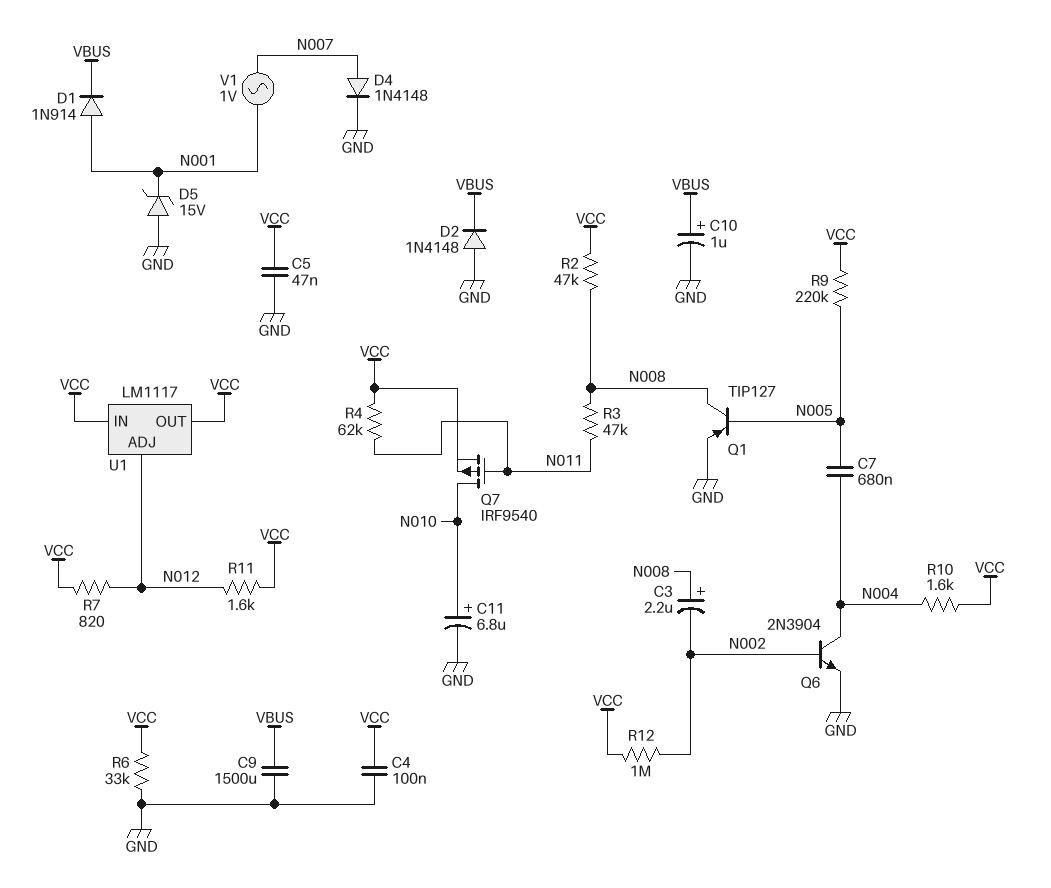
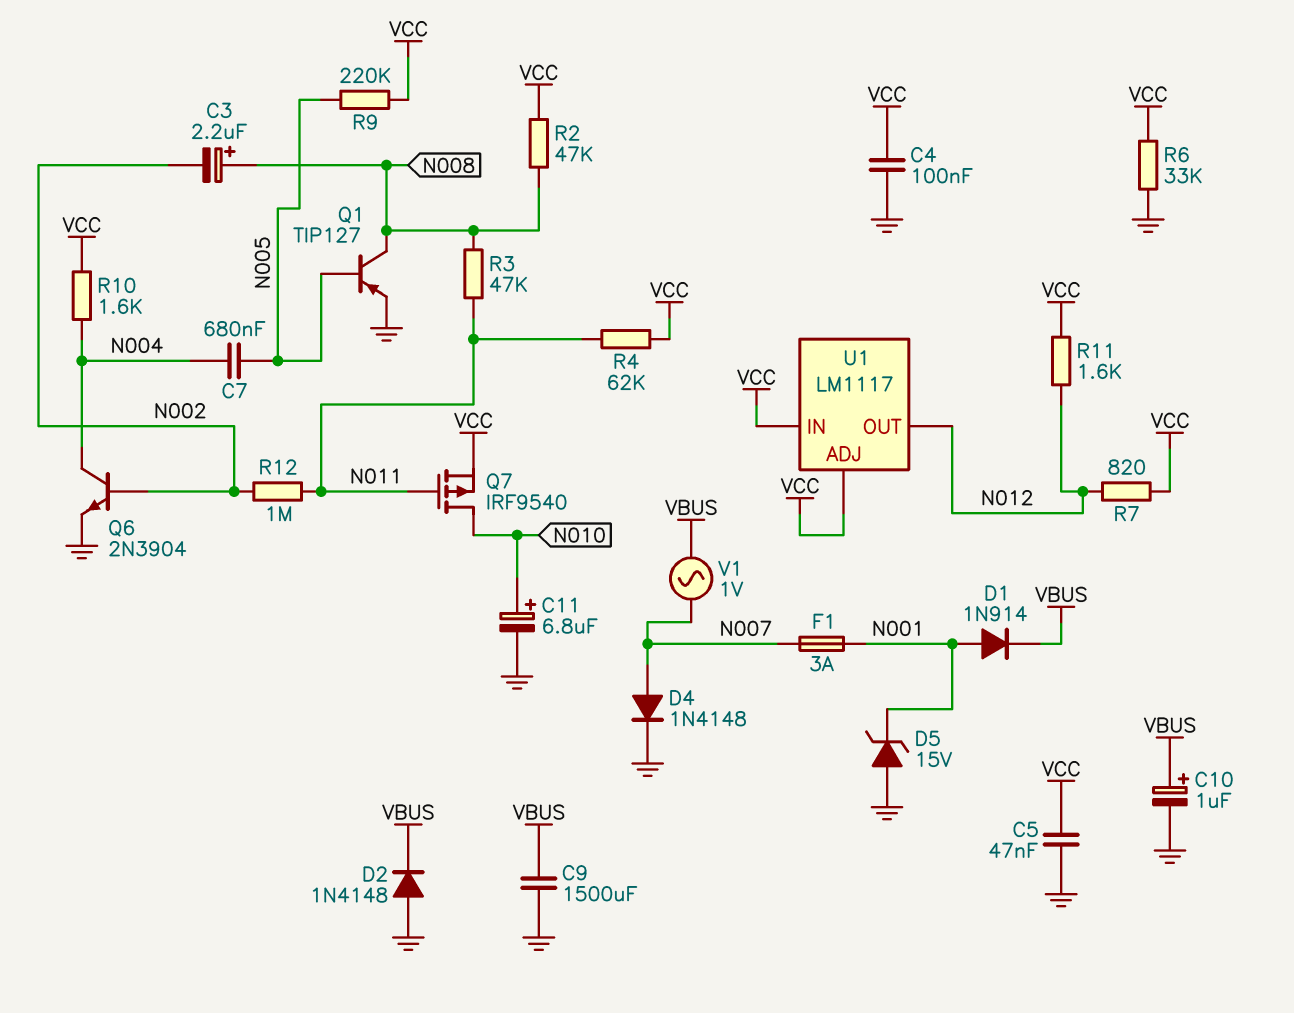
F1: none -> 3A (N001, N007)
R12: 1M (N002, VCC) -> 1M (N002, N011)
U1 pin ADJ: N012 -> VCC
U1 pin OUT: VCC -> N012
V1: AC 1V (N001, N007) -> AC 1V (N007, VBUS)

